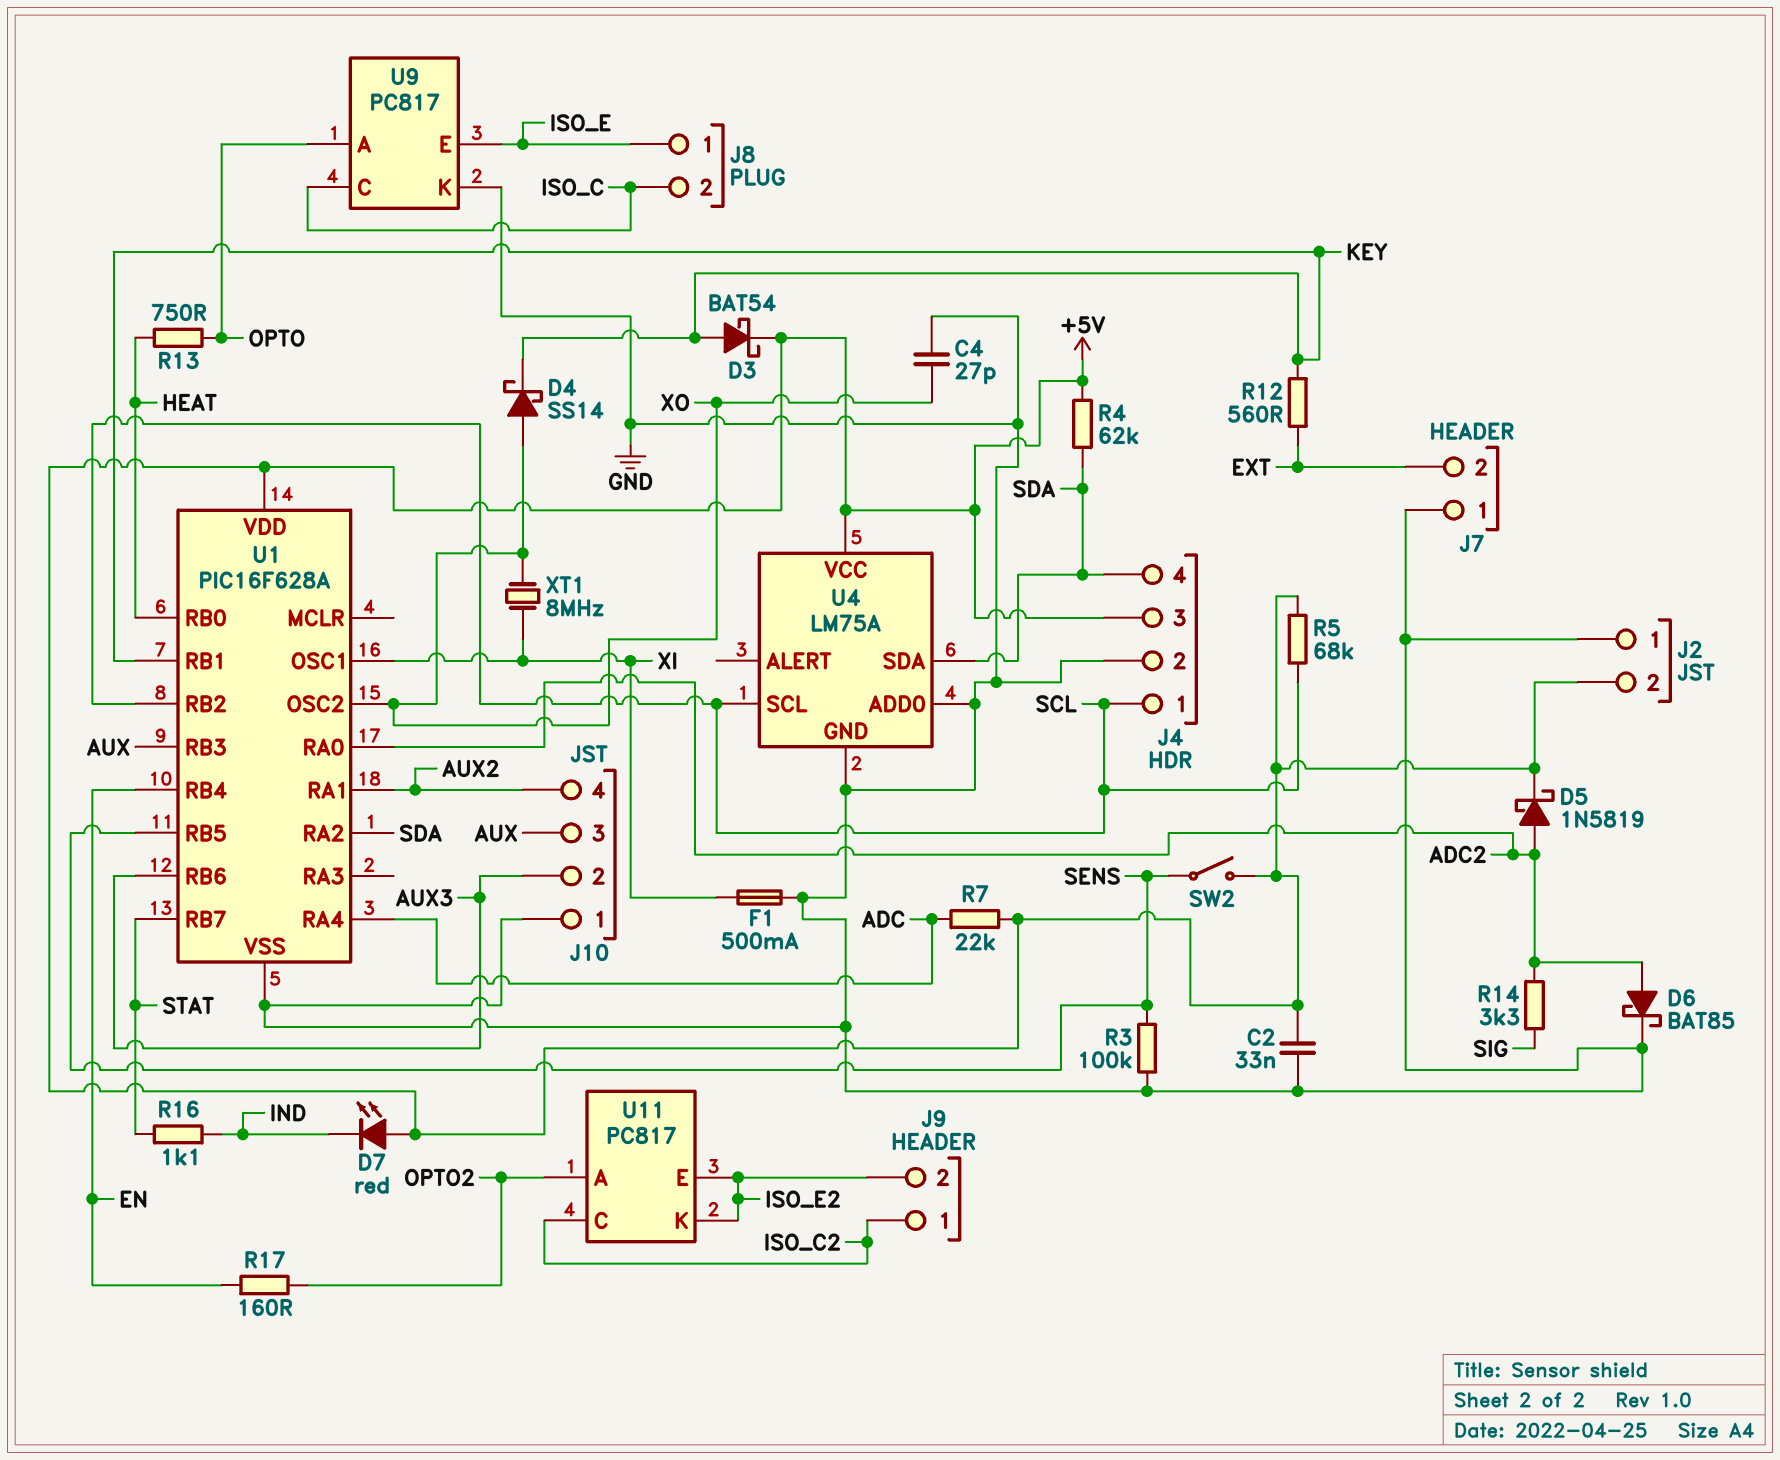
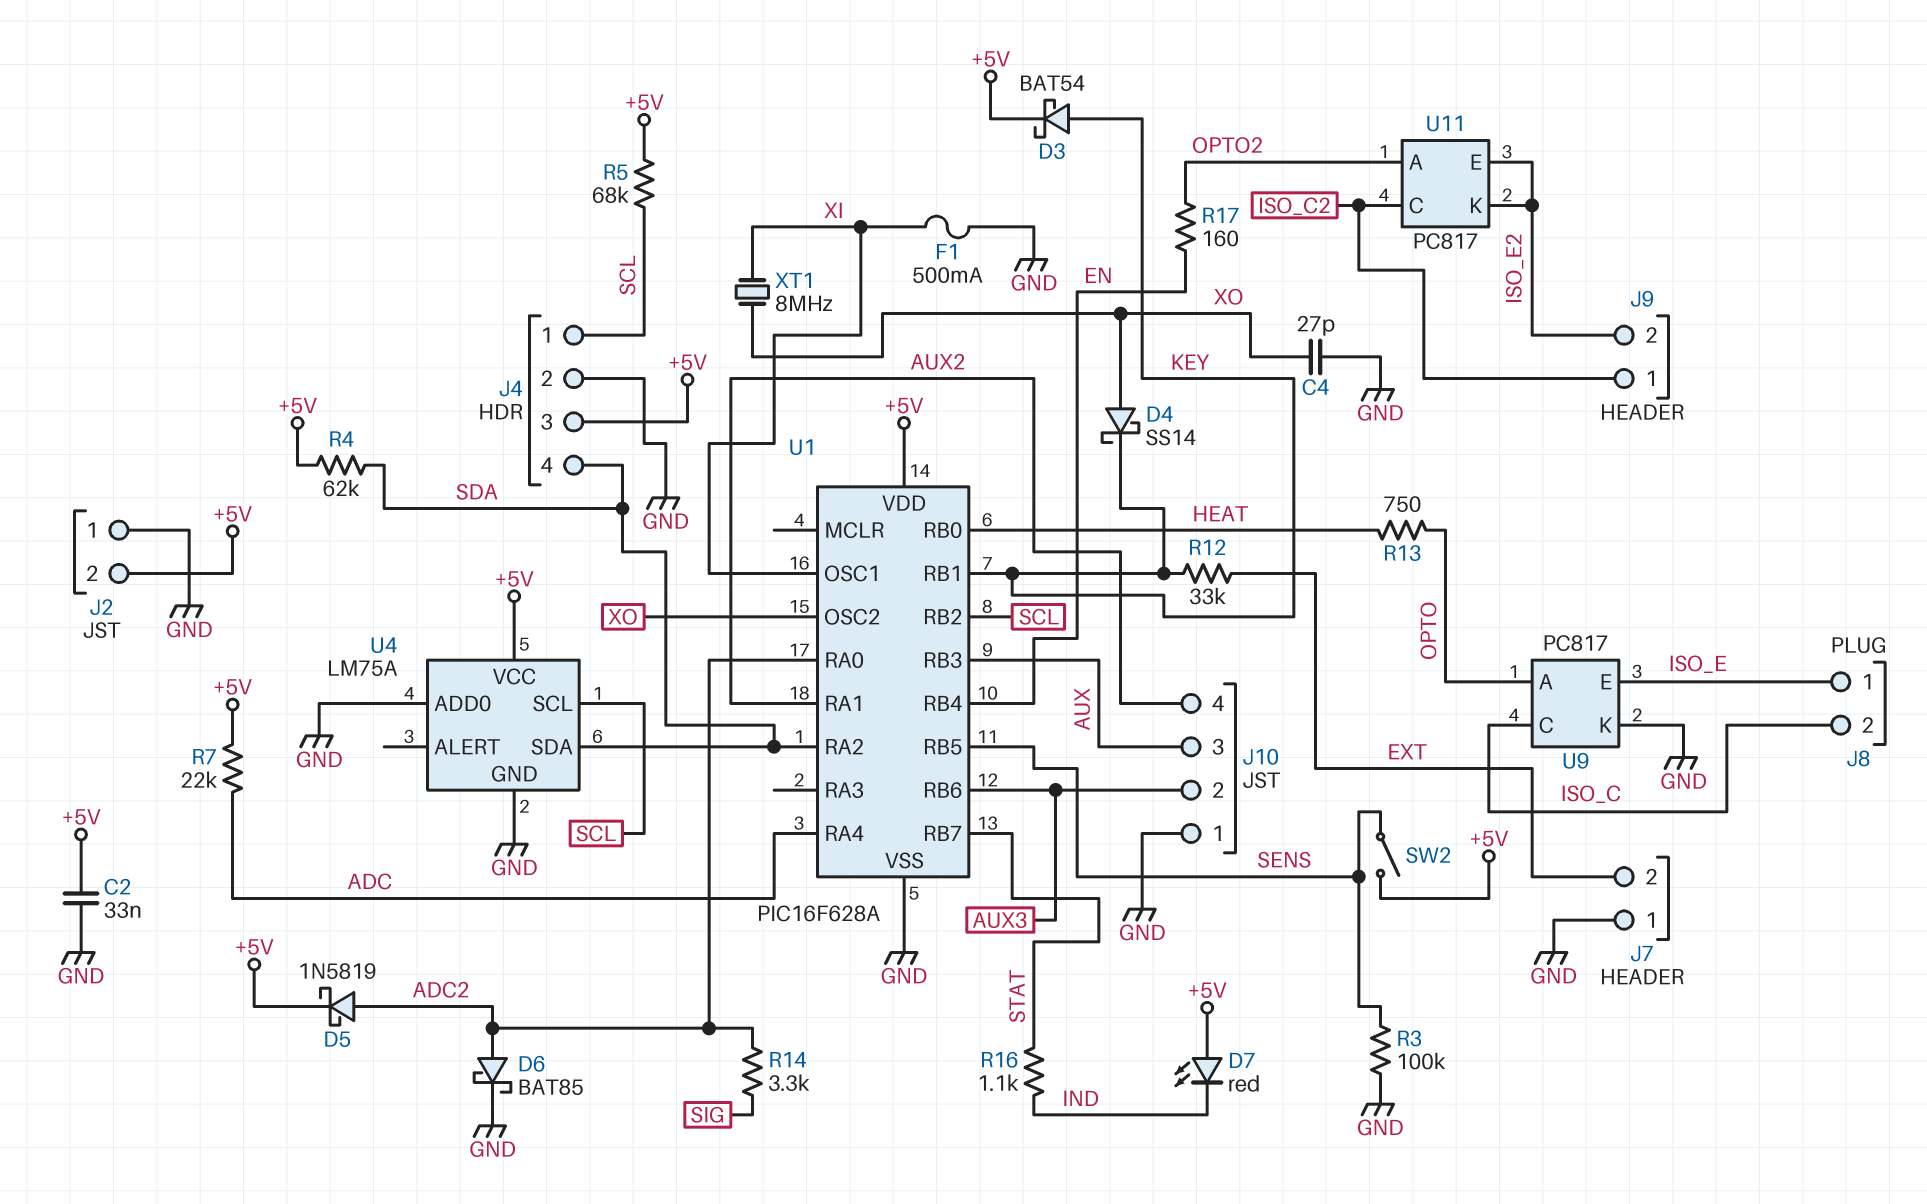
R12: 560 (EXT, KEY) -> 33k (EXT, KEY)

